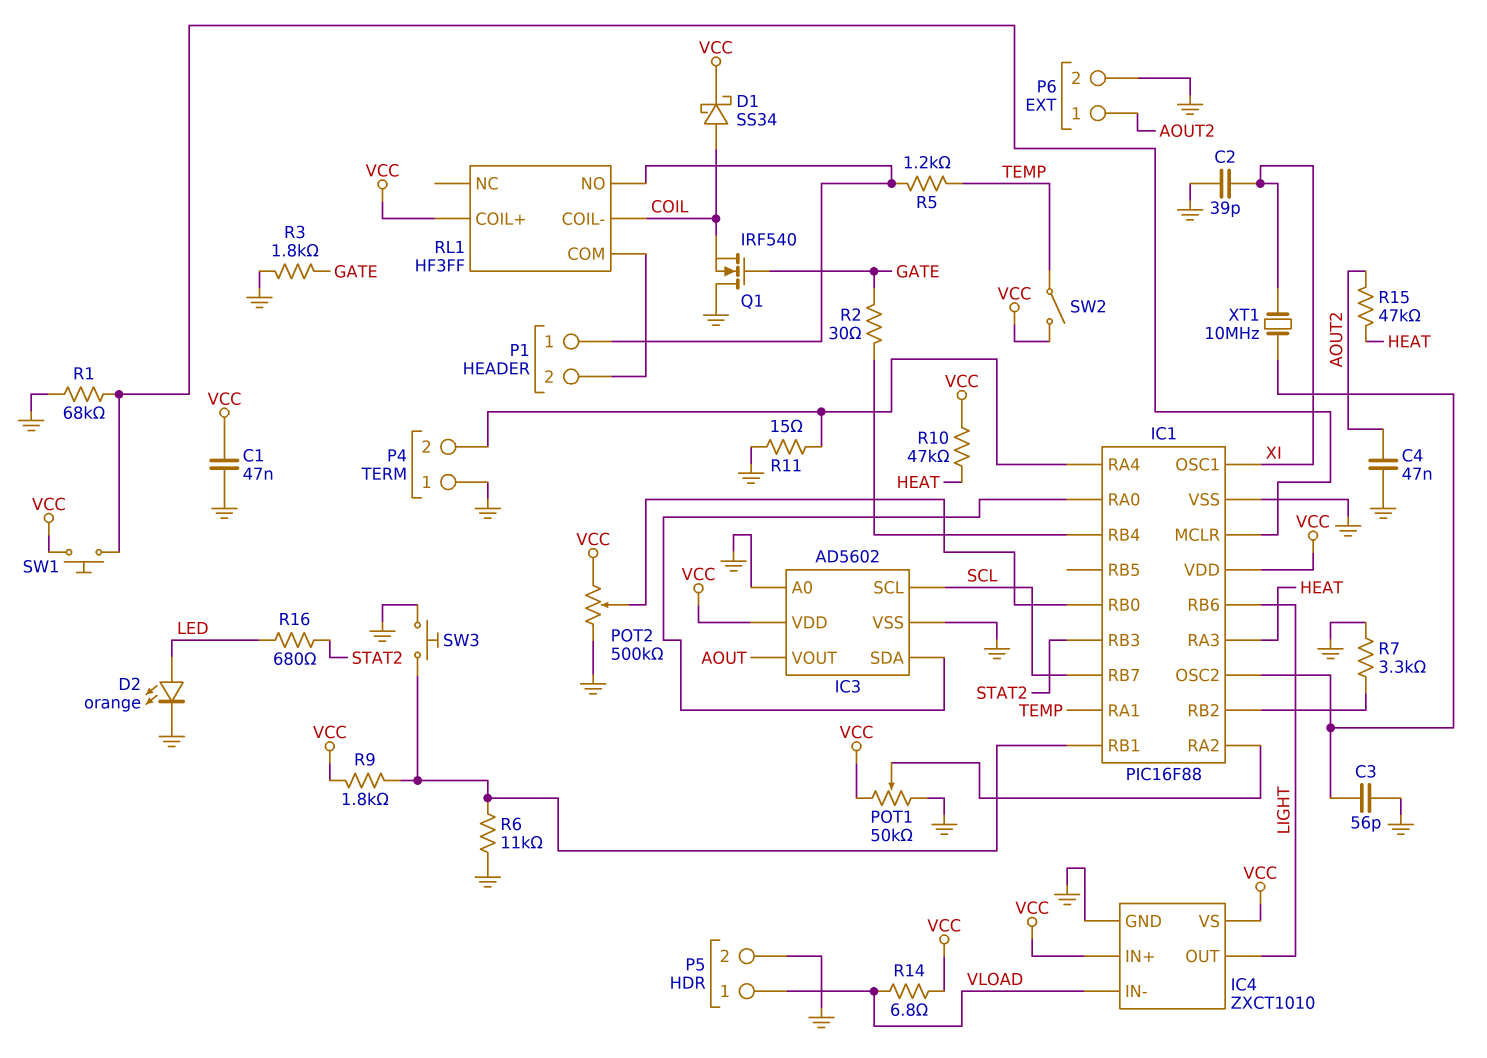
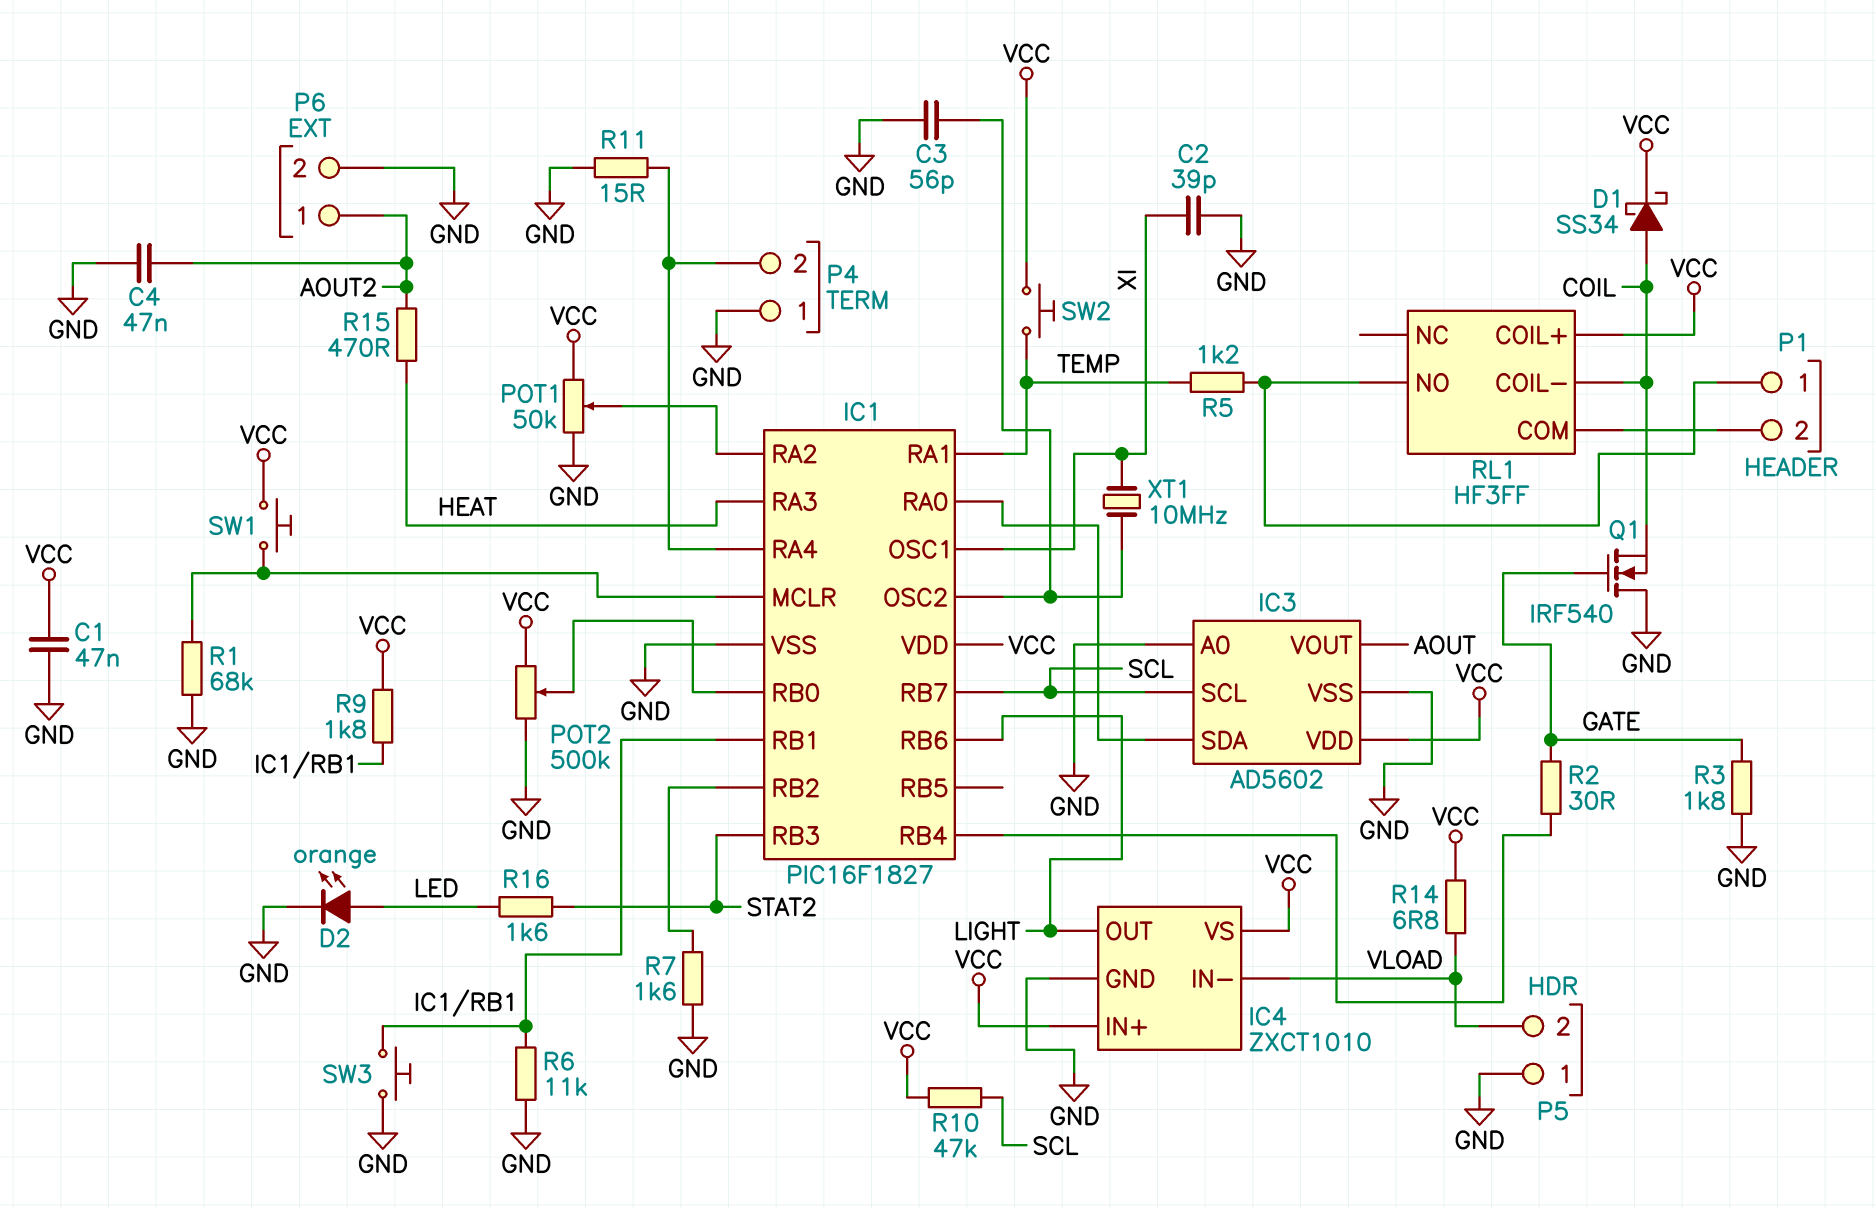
IC1: PIC16F88 -> PIC16F1827
P5 pin 1: VLOAD -> GND
P5 pin 2: GND -> VLOAD
R7: 3.3k (GND, IC1/RB2) -> 1.6k (GND, IC1/RB2)
R10: 47k (HEAT, VCC) -> 47k (SCL, VCC)
R15: 47k (AOUT2, HEAT) -> 470 (AOUT2, HEAT)
R16: 680 (LED, STAT2) -> 1.6k (LED, STAT2)
SW2: switch (TEMP, VCC) -> button (TEMP, VCC)

